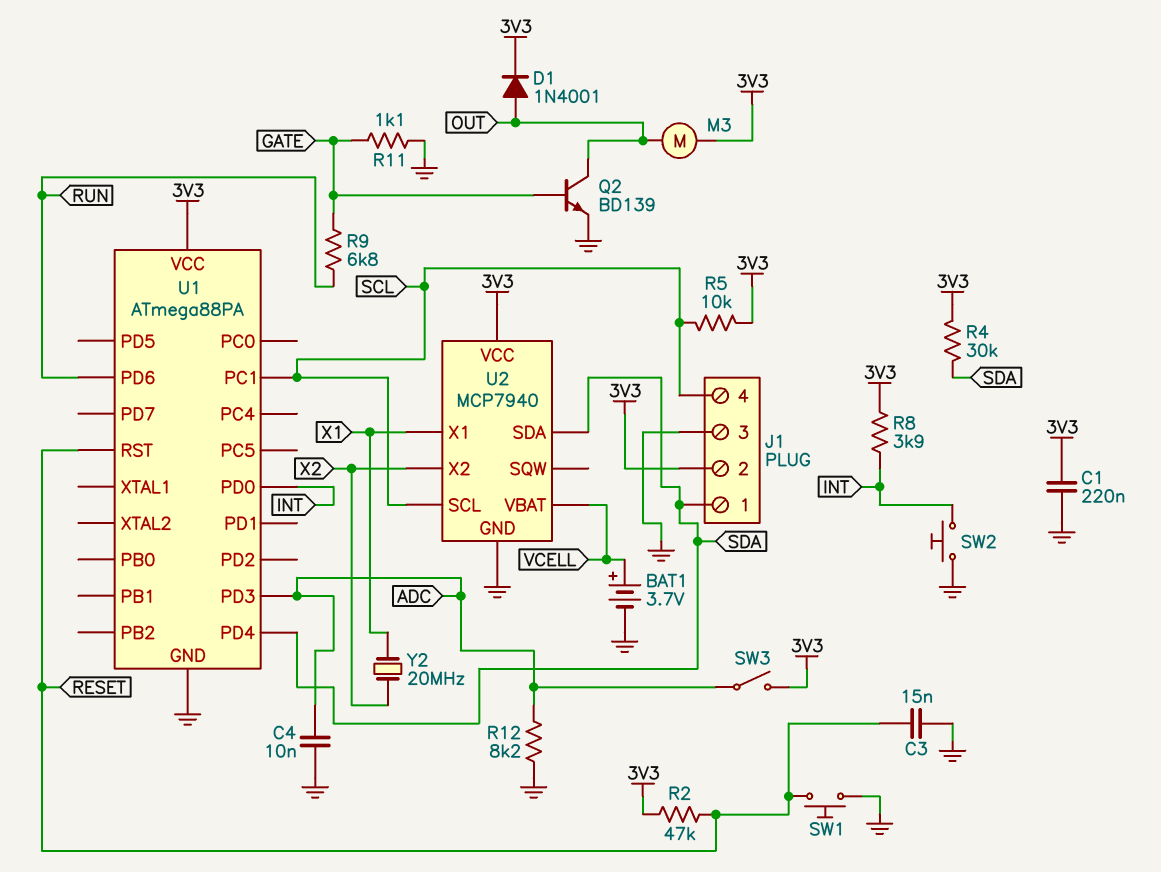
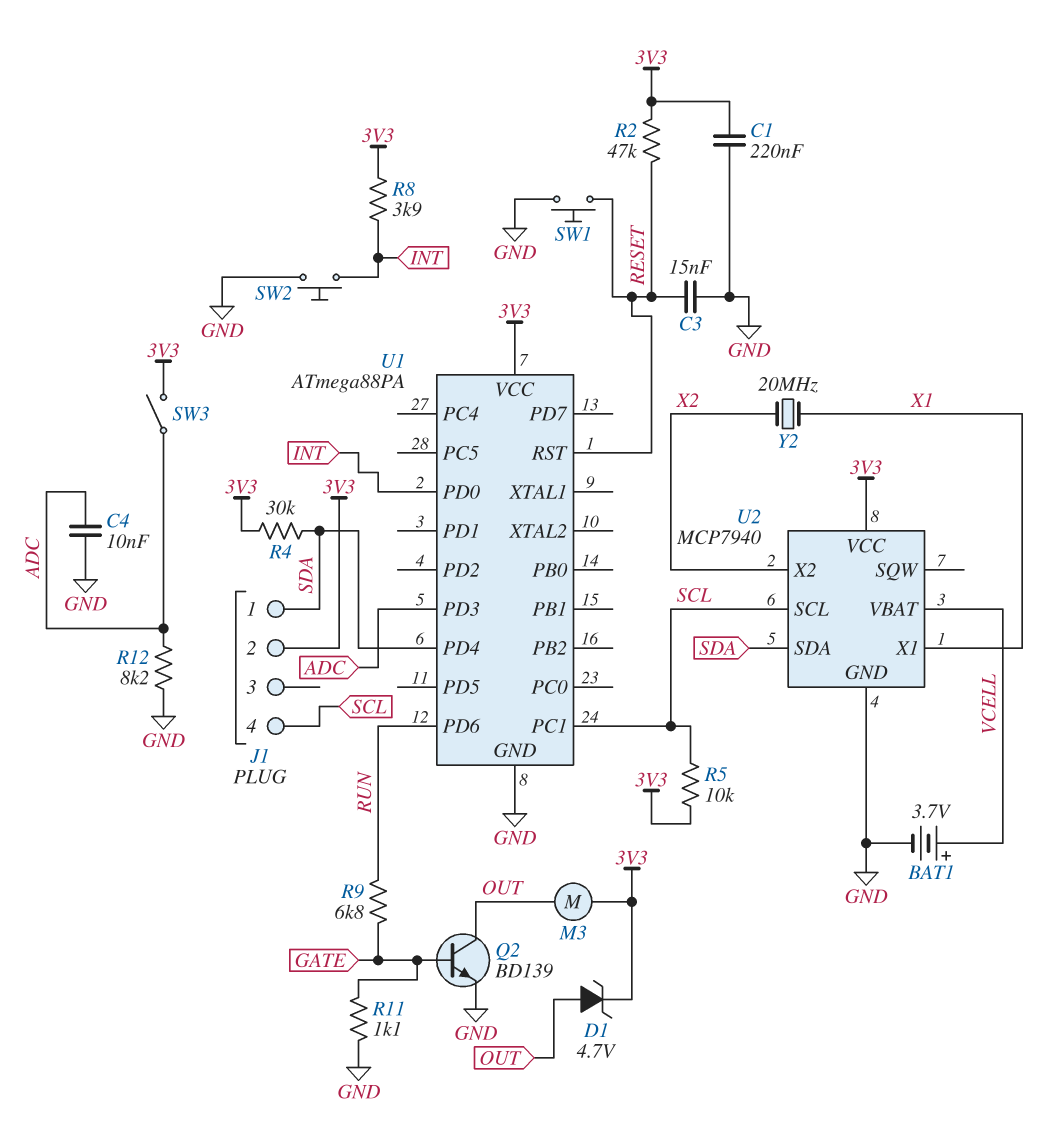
D1: diode 1N4001 (A OUT, K 3V3) -> zener 4.7V (A OUT, K 3V3)
J1 pin 3: GND -> none

